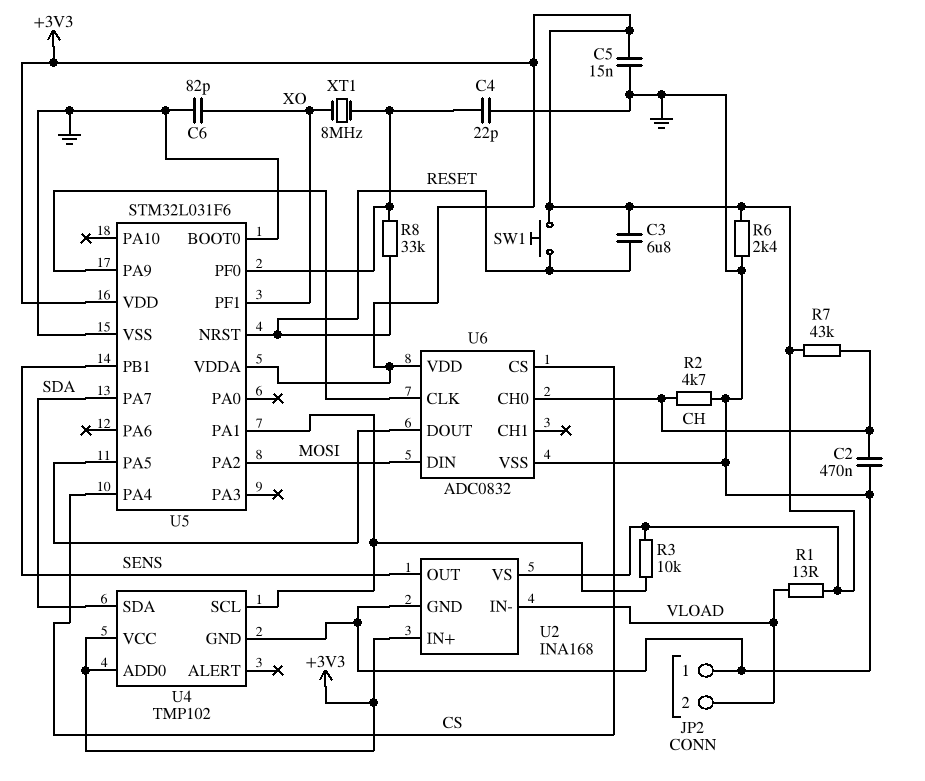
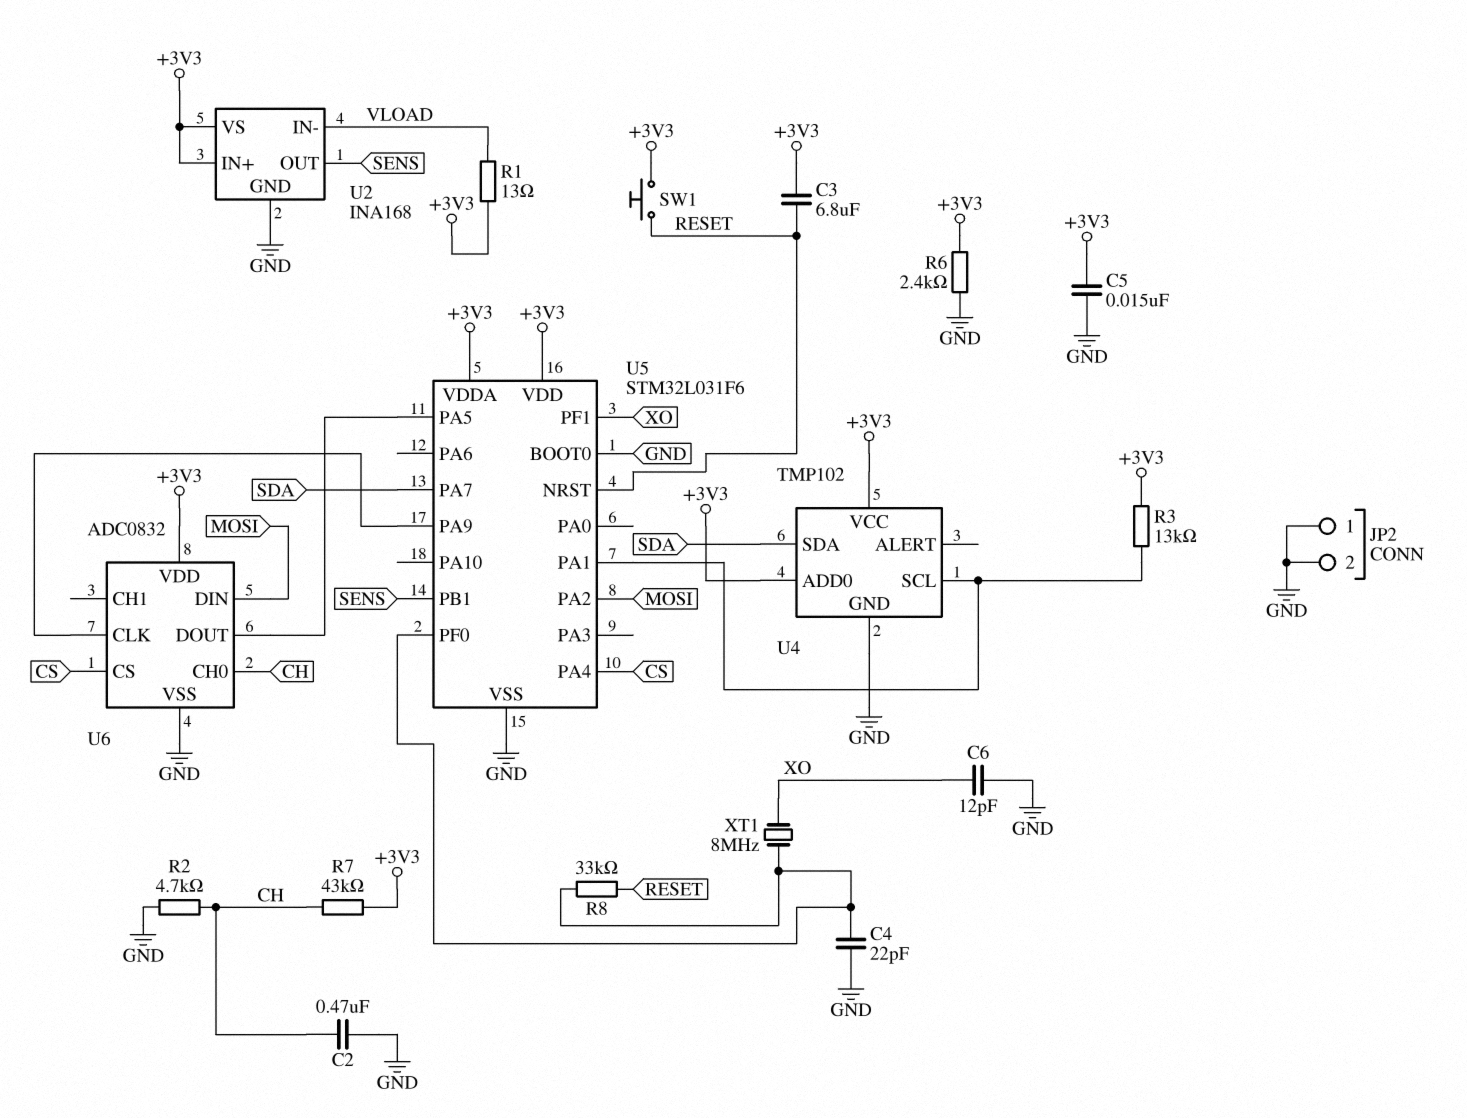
C6: 82pF (GND, XO) -> 12pF (GND, XO)
JP2 pin 2: VLOAD -> GND
R3: 10k (+3V3, U4/SCL) -> 13k (+3V3, U4/SCL)

